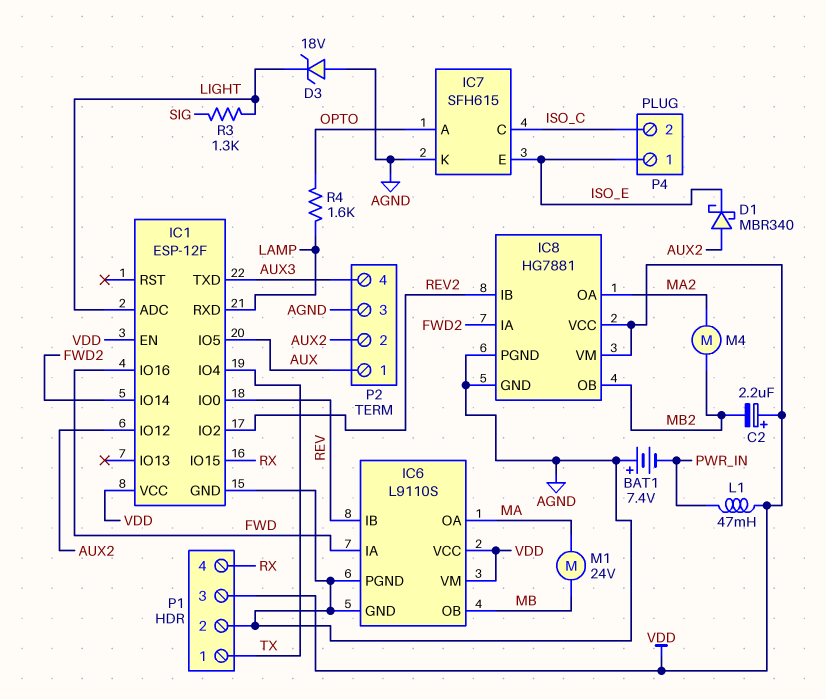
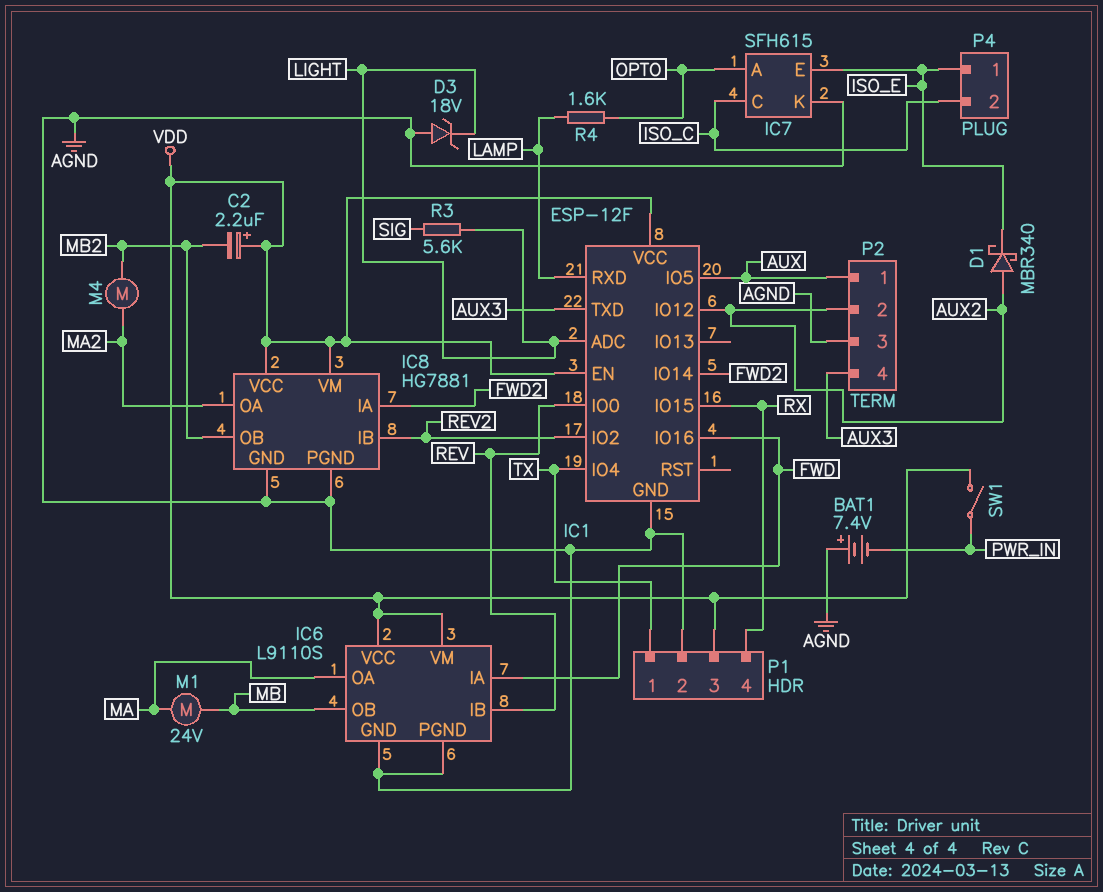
L1: 47mH (PWR_IN, VDD) -> none
R3: 1.3k (LIGHT, SIG) -> 5.6k (LIGHT, SIG)
SW1: none -> switch (PWR_IN, VDD)

